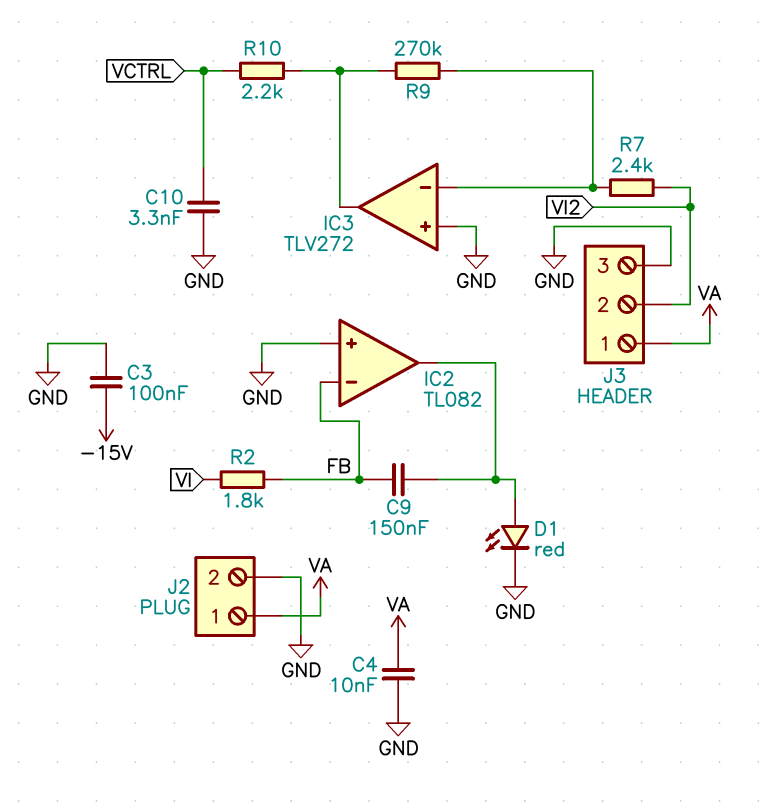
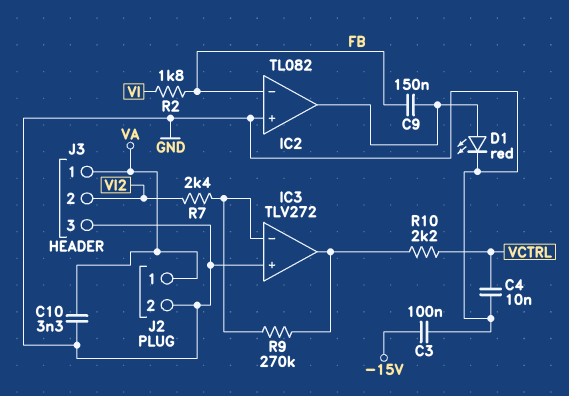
C4: 10nF (GND, VA) -> 10nF (GND, VCTRL)
C10: 3.3nF (GND, VCTRL) -> 3.3nF (GND, VA)

